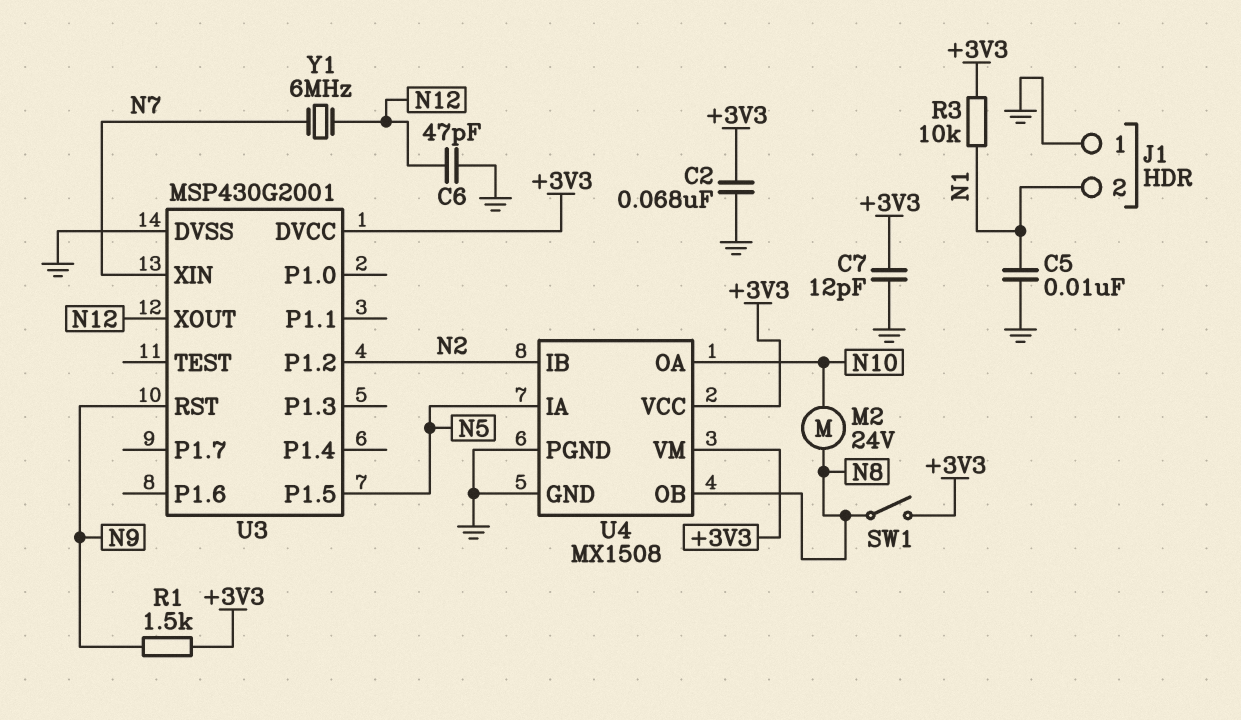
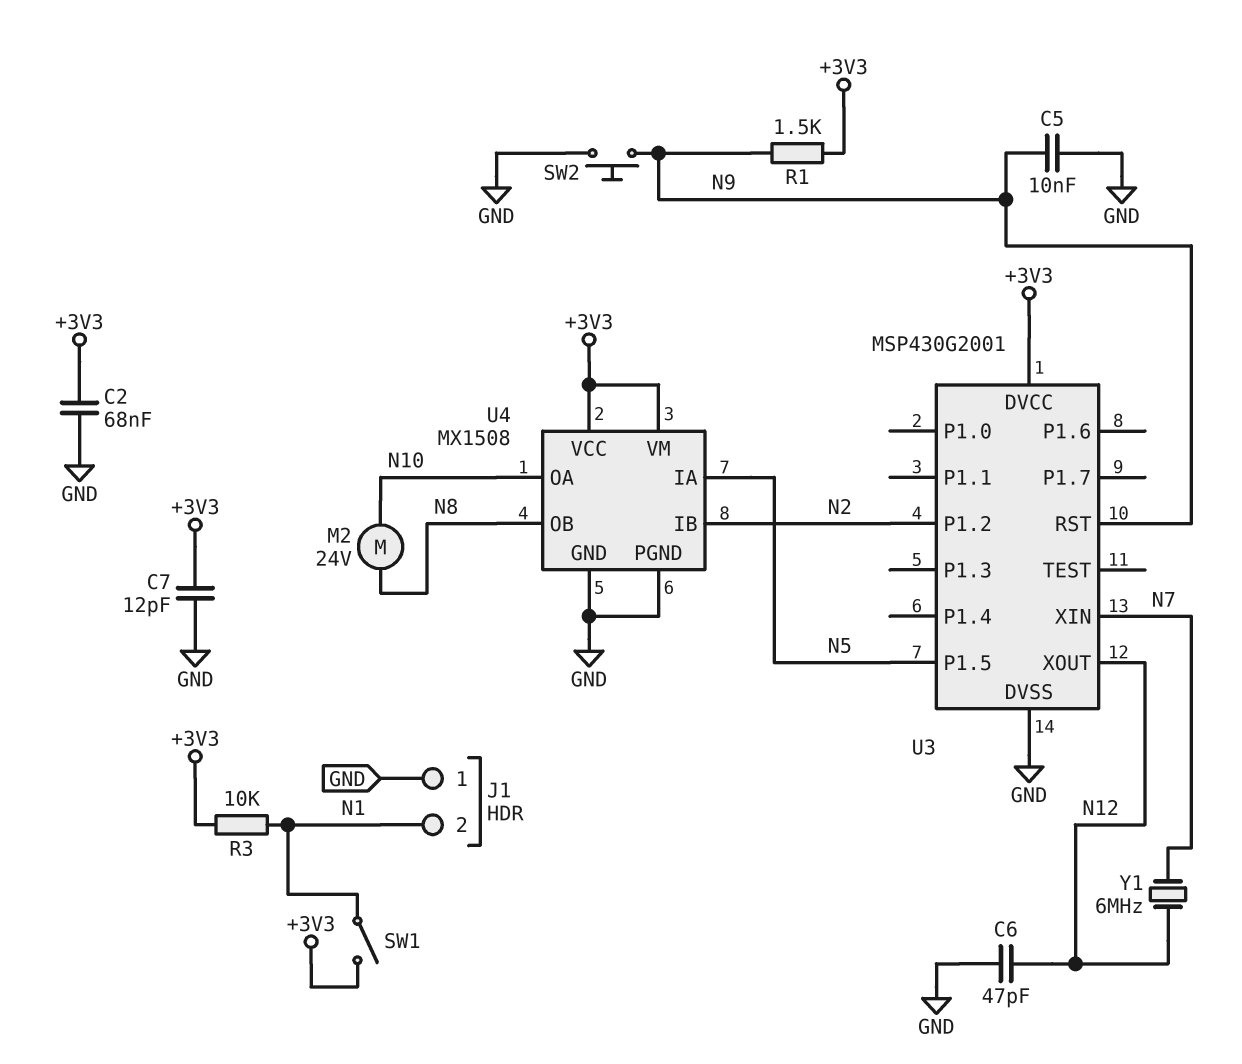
C5: 10nF (GND, N1) -> 10nF (GND, N9)
SW1: switch (+3V3, N8) -> switch (+3V3, N1)
SW2: none -> button (GND, N9)

